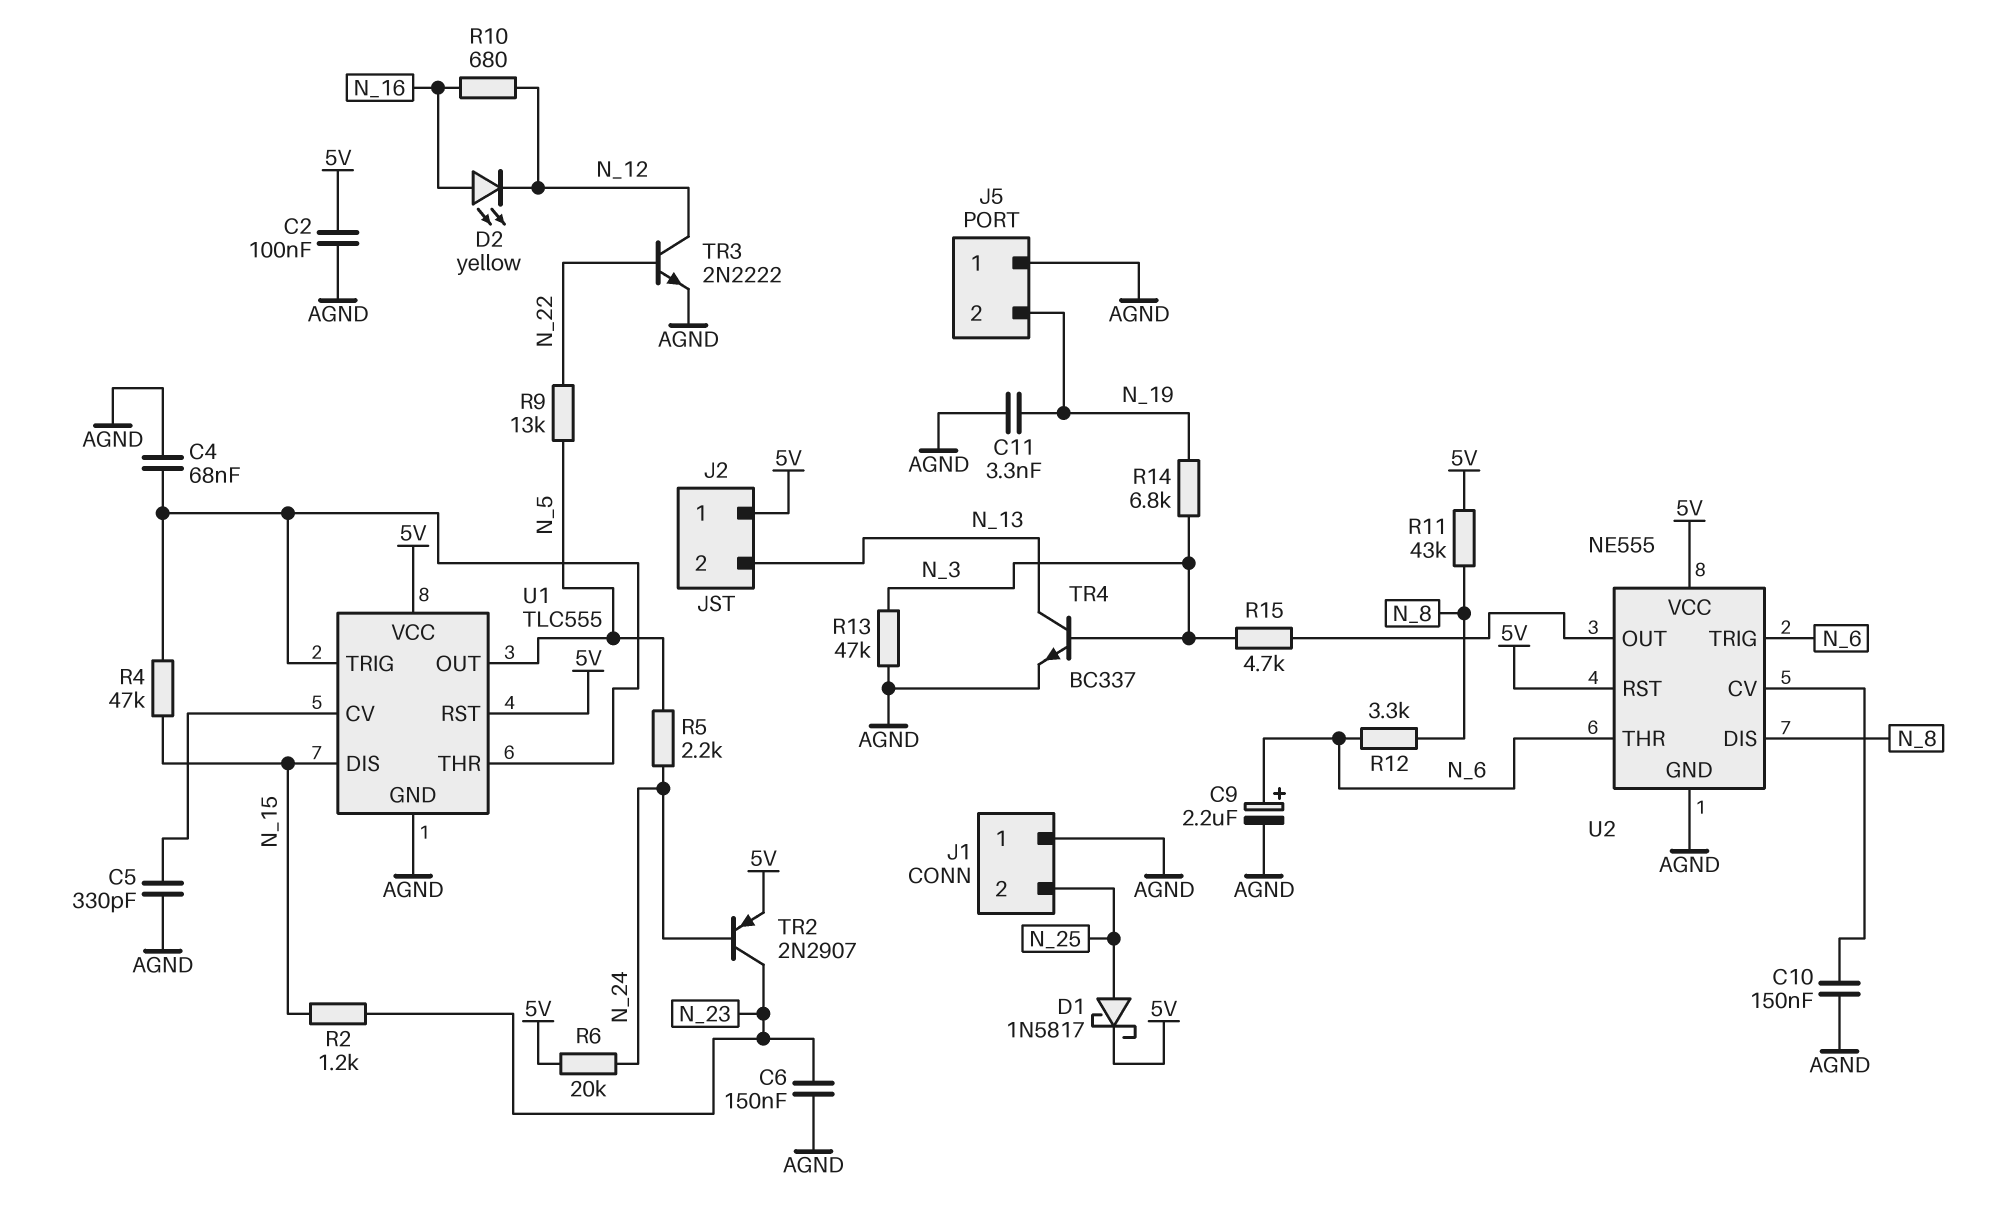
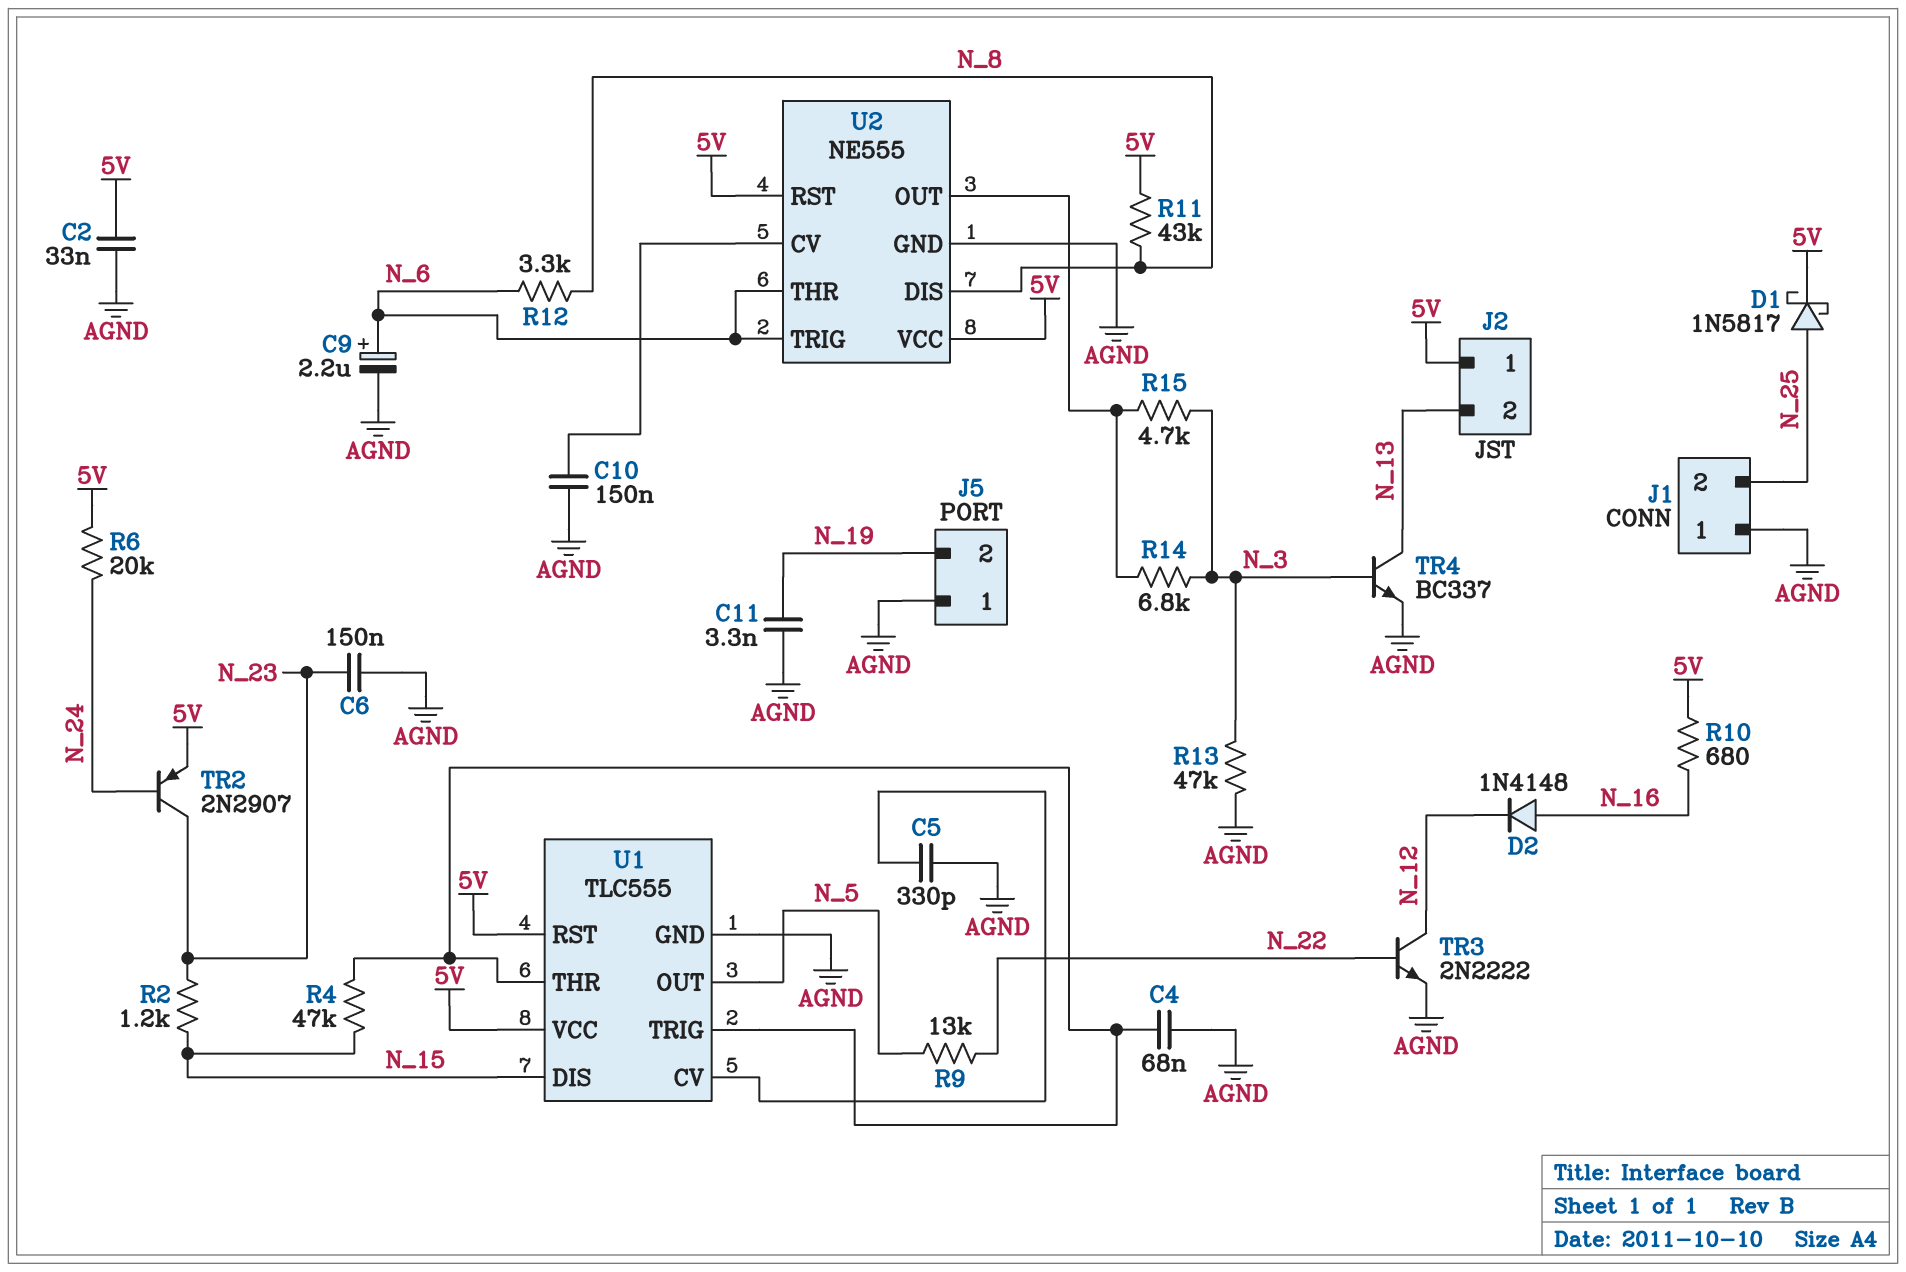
C2: 100nF (5V, AGND) -> 33nF (5V, AGND)
D2: LED yellow (A N_16, K N_12) -> diode 1N4148 (A N_16, K N_12)
R5: 2.2k (N_5, N_24) -> none
R10: 680 (N_12, N_16) -> 680 (5V, N_16)
R14: 6.8k (N_3, N_19) -> 6.8k (N_3, U2/OUT)

